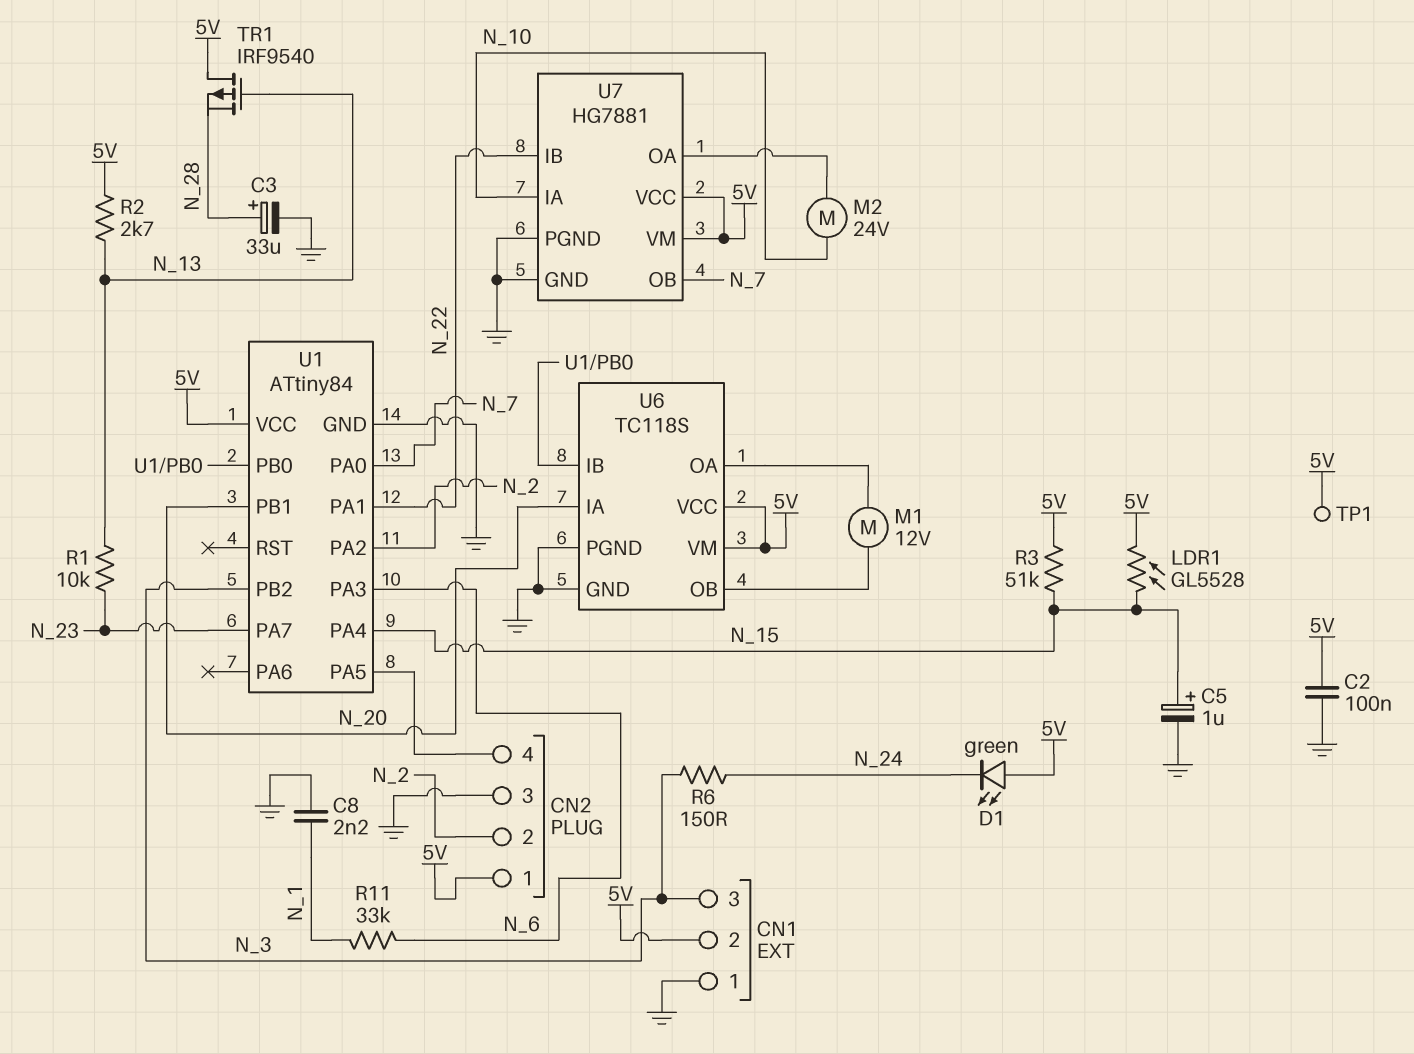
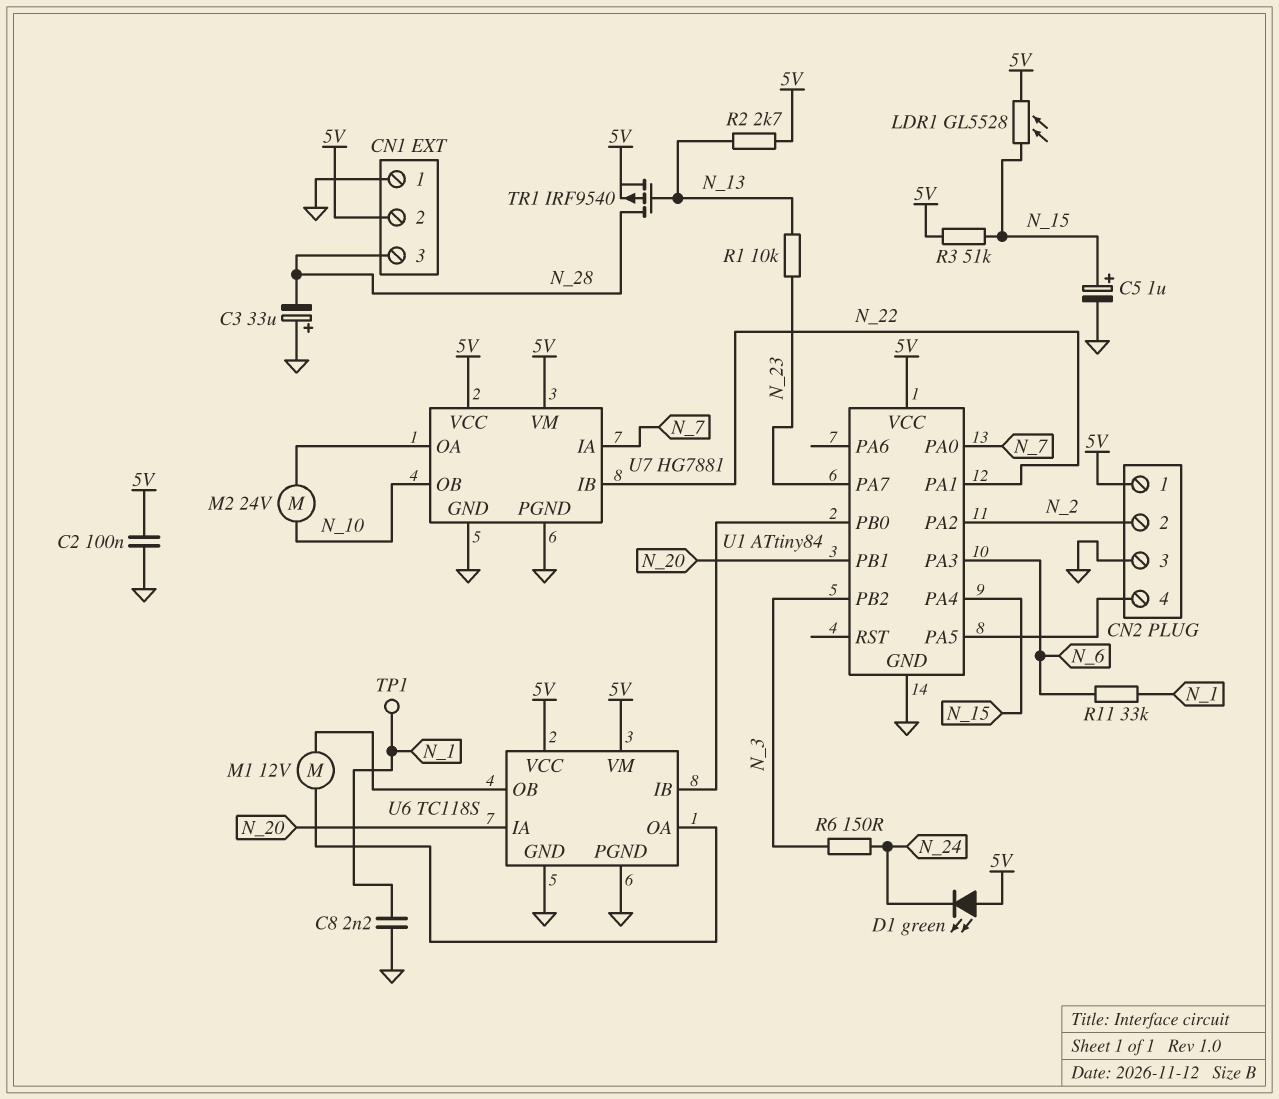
C3: 33uF (plus N_28, minus GND) -> 33uF (plus GND, minus N_28)
CN1 pin 3: N_3 -> N_28
TP1: test point (5V) -> test point (N_1)
TR1: PMOS IRF9540 (G N_13, D 5V, S N_28) -> PMOS IRF9540 (G N_13, D N_28, S 5V)
U7 pin IA: N_10 -> N_7
U7 pin OB: N_7 -> N_10

